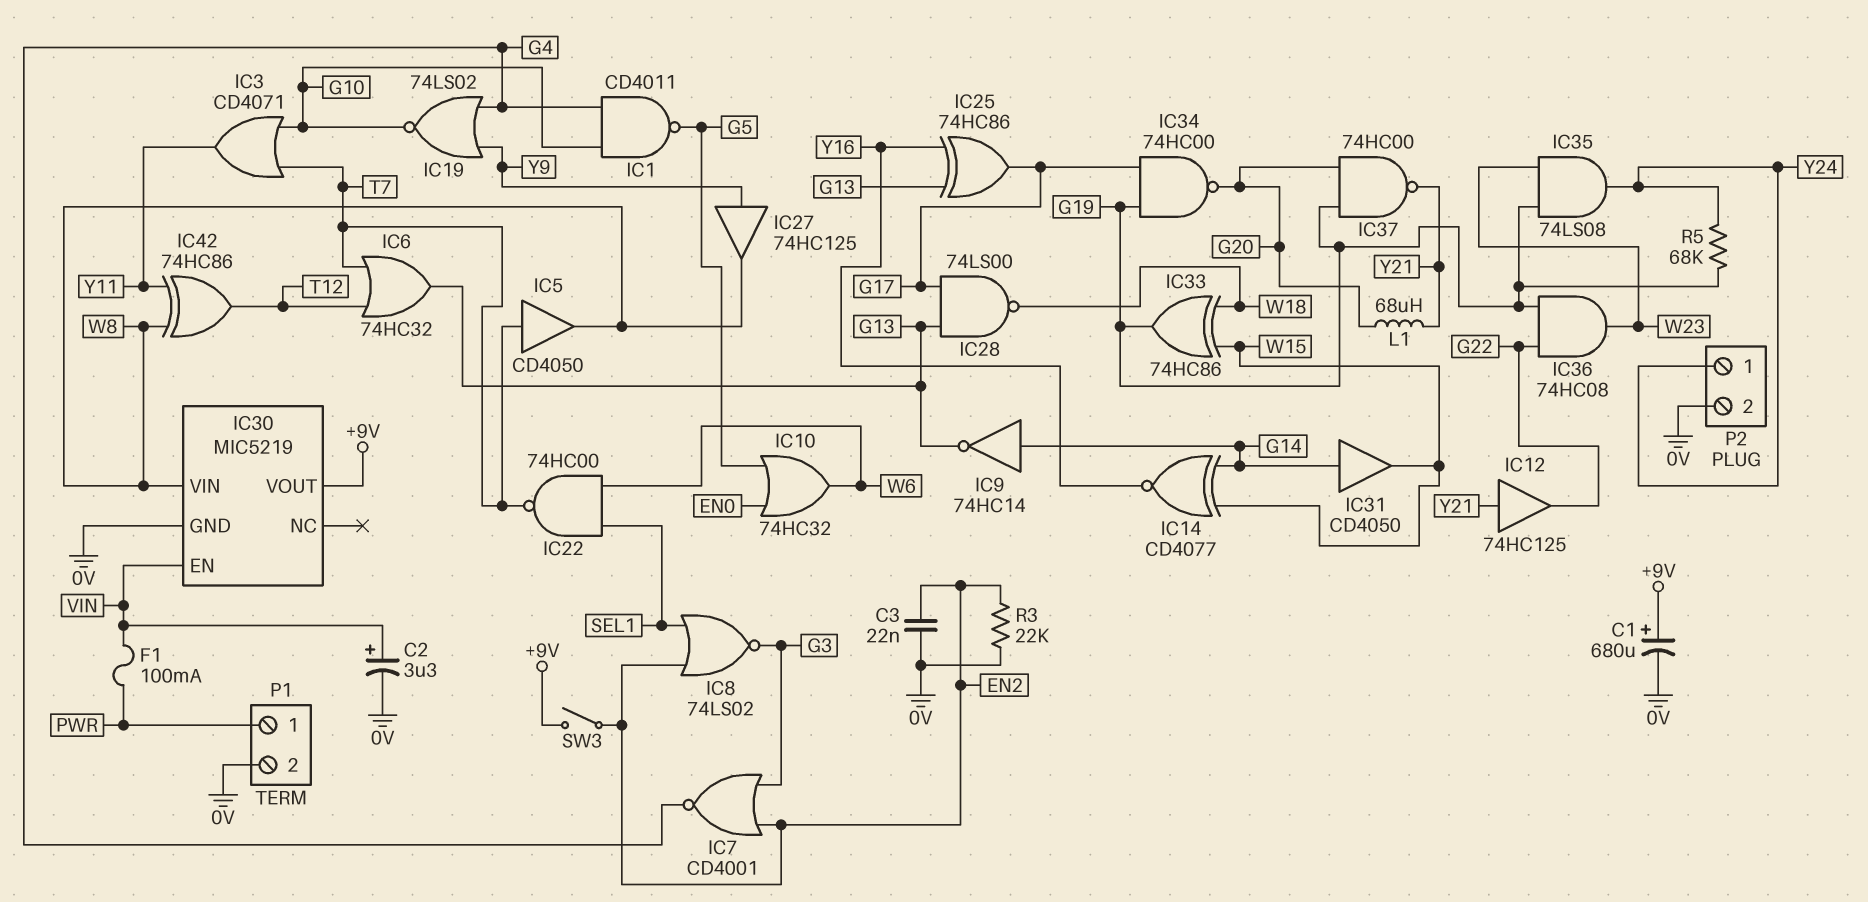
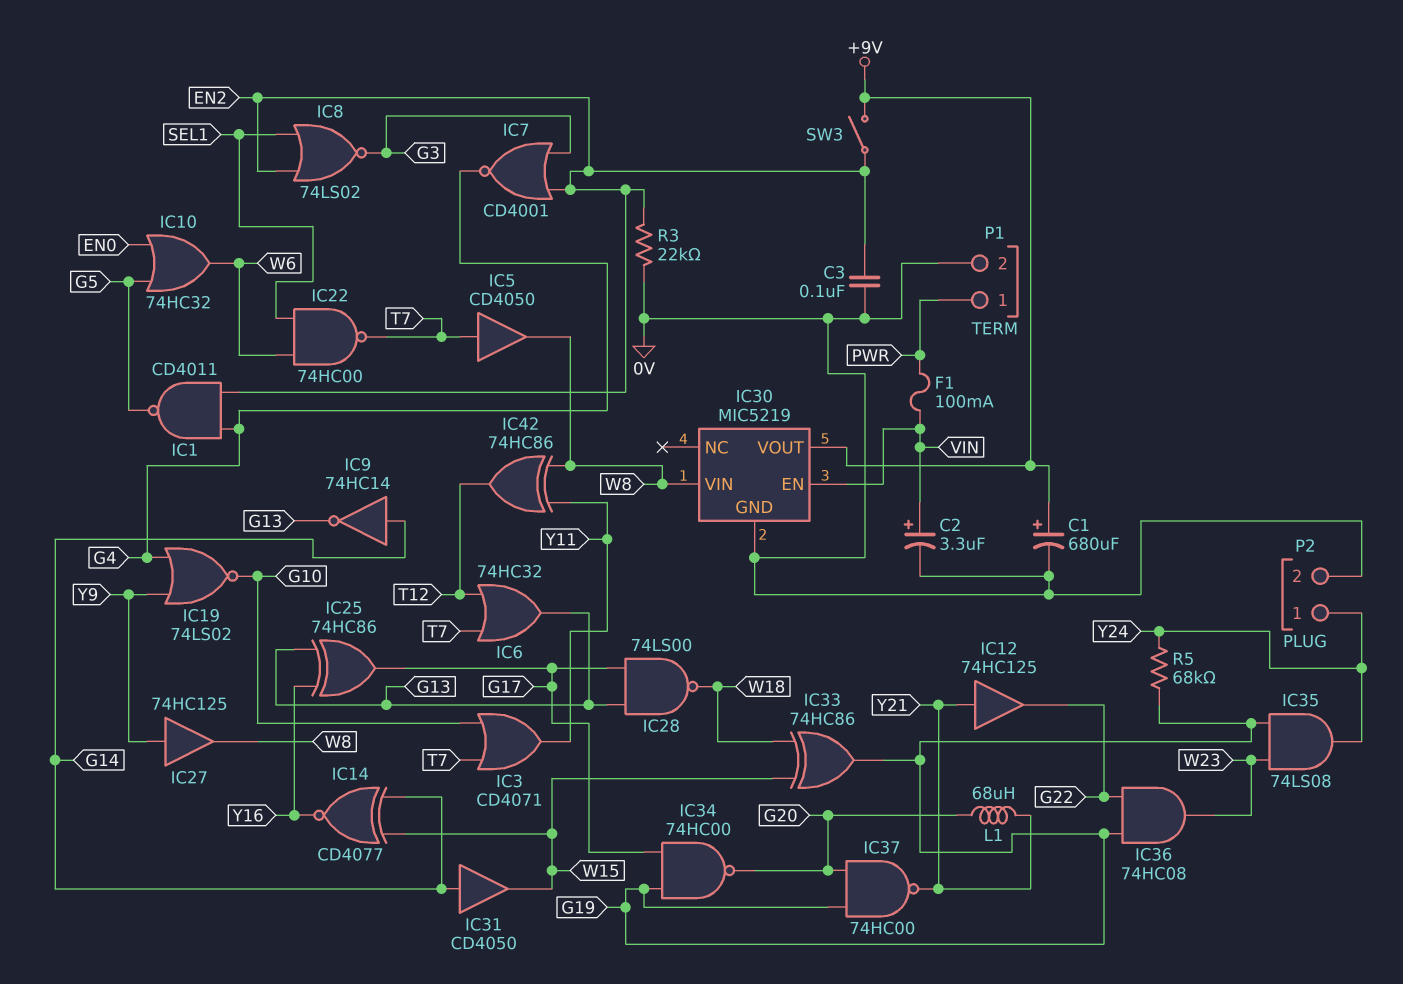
C3: 22nF (0V, EN2) -> 100nF (0V, EN2)
IC1: NAND CD4011 (in G4, in G10, out G5) -> NAND CD4011 (in EN2, in G4, out G5)

